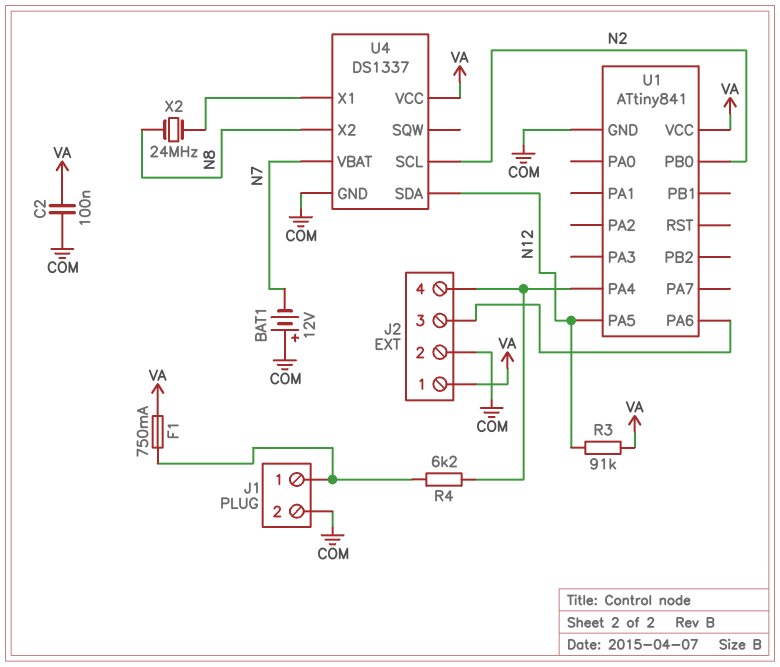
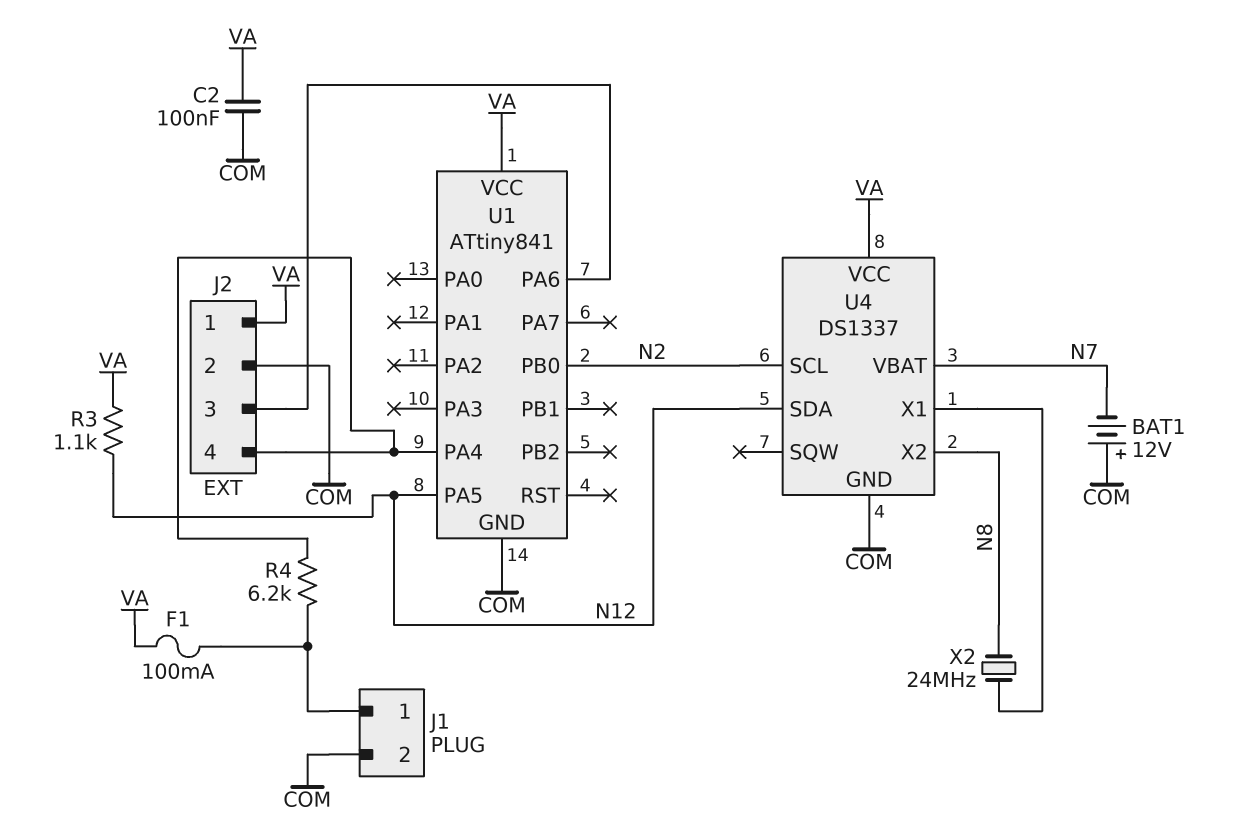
F1: 750mA (J1/1, VA) -> 100mA (J1/1, VA)
R3: 91k (N12, VA) -> 1.1k (N12, VA)

